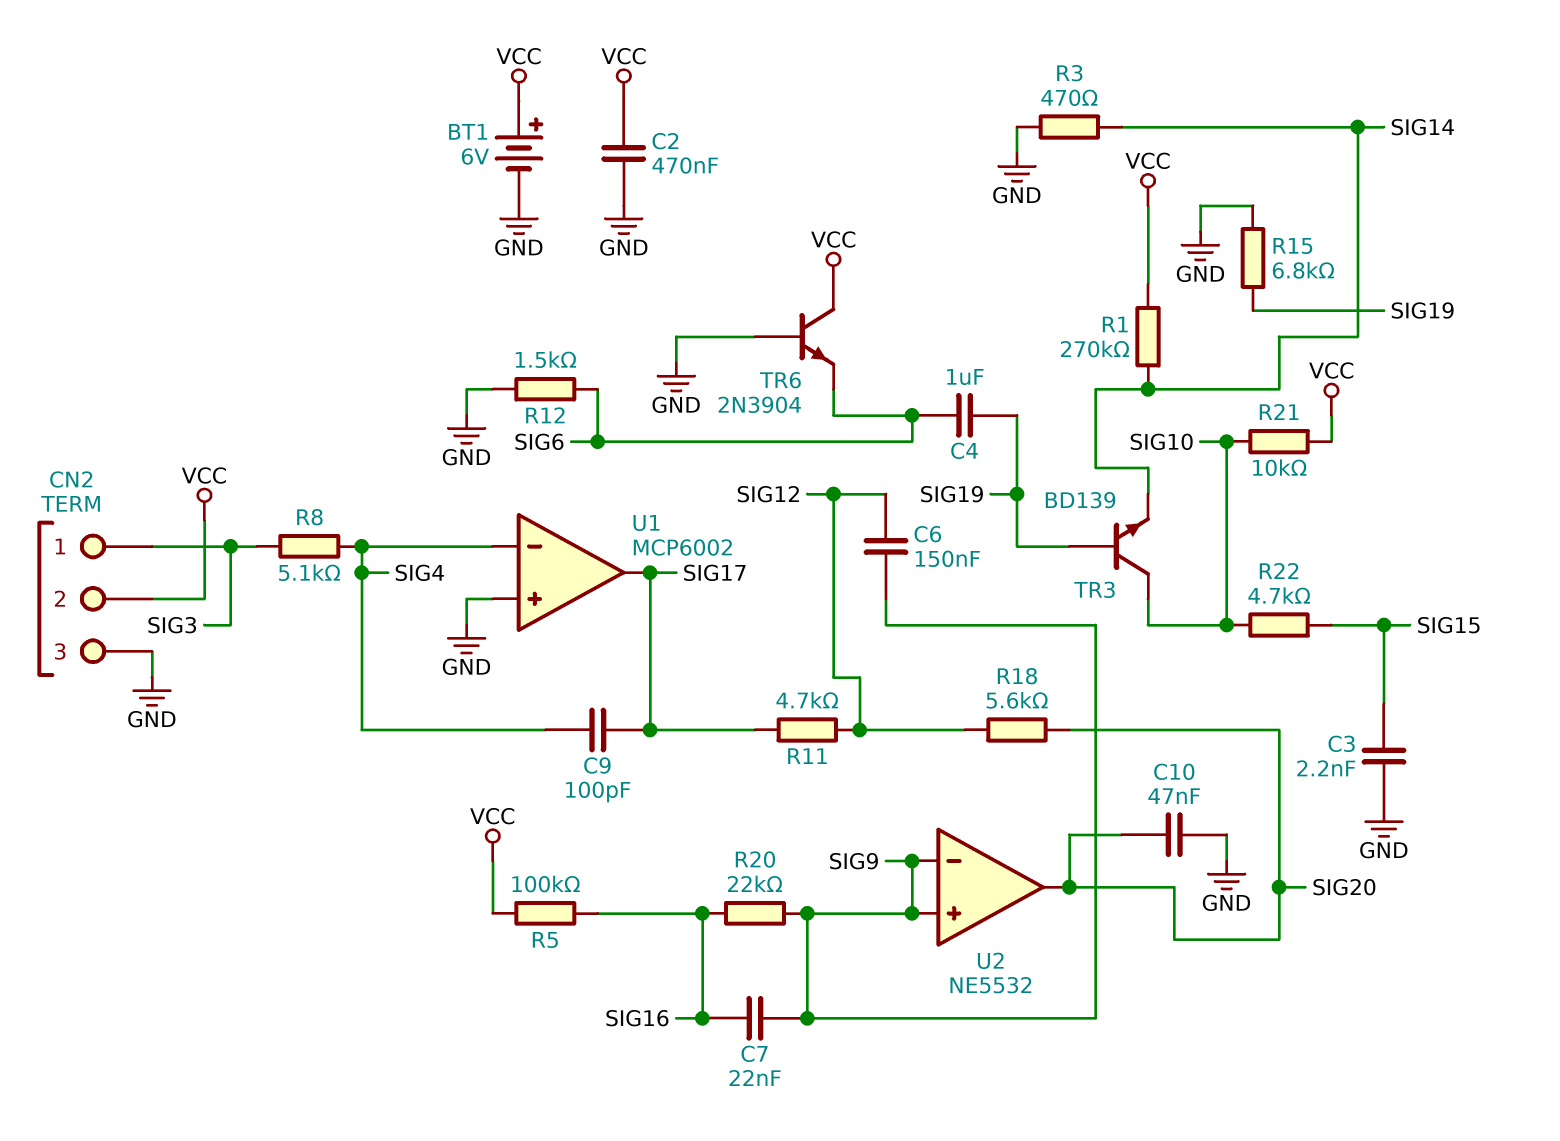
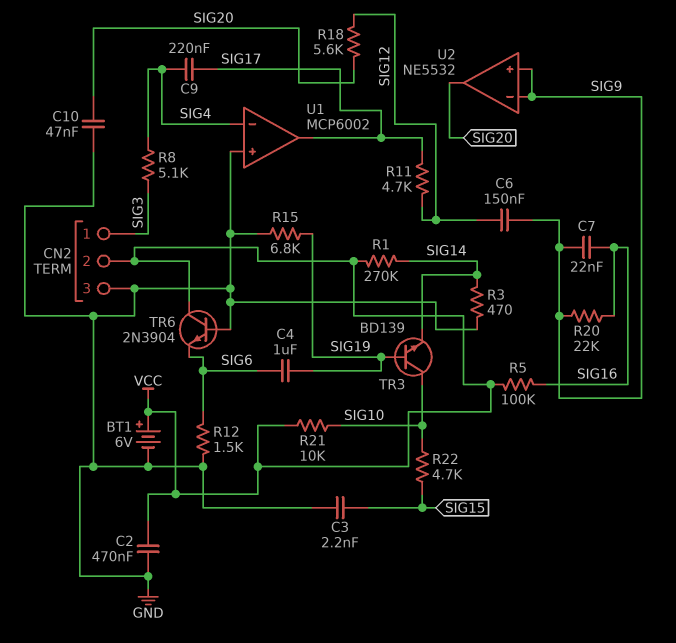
C9: 100pF (SIG4, SIG17) -> 220nF (SIG4, SIG17)

